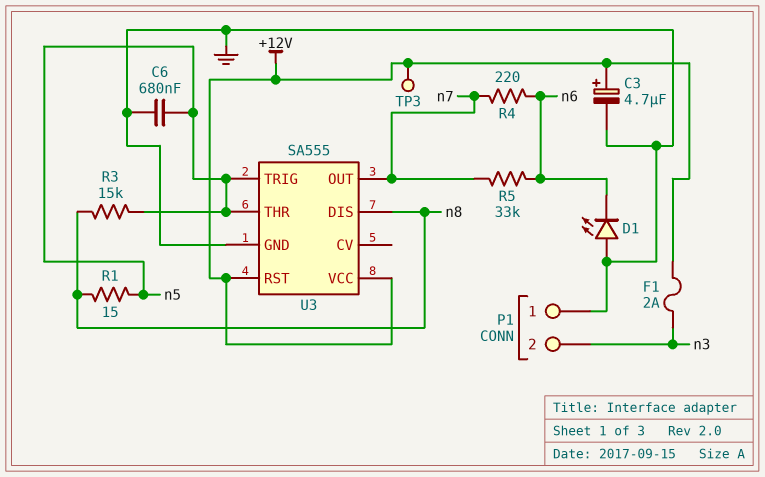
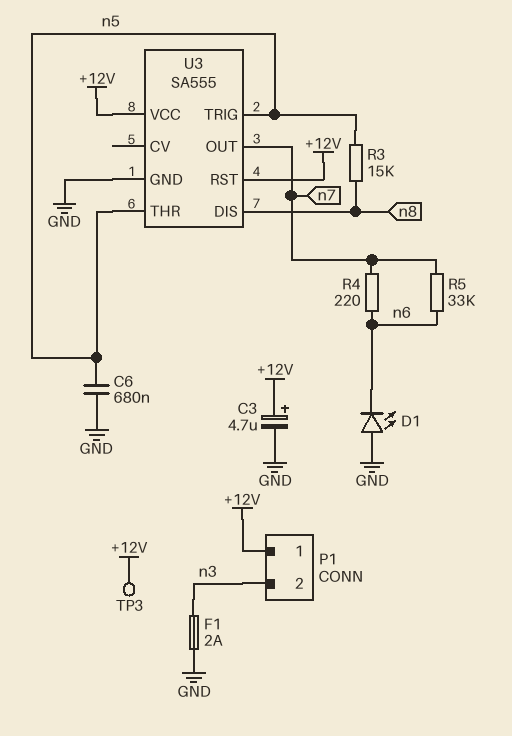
F1: 2A (+12V, n3) -> 2A (GND, n3)
P1 pin 1: GND -> +12V
R1: 15 (n5, n8) -> none

